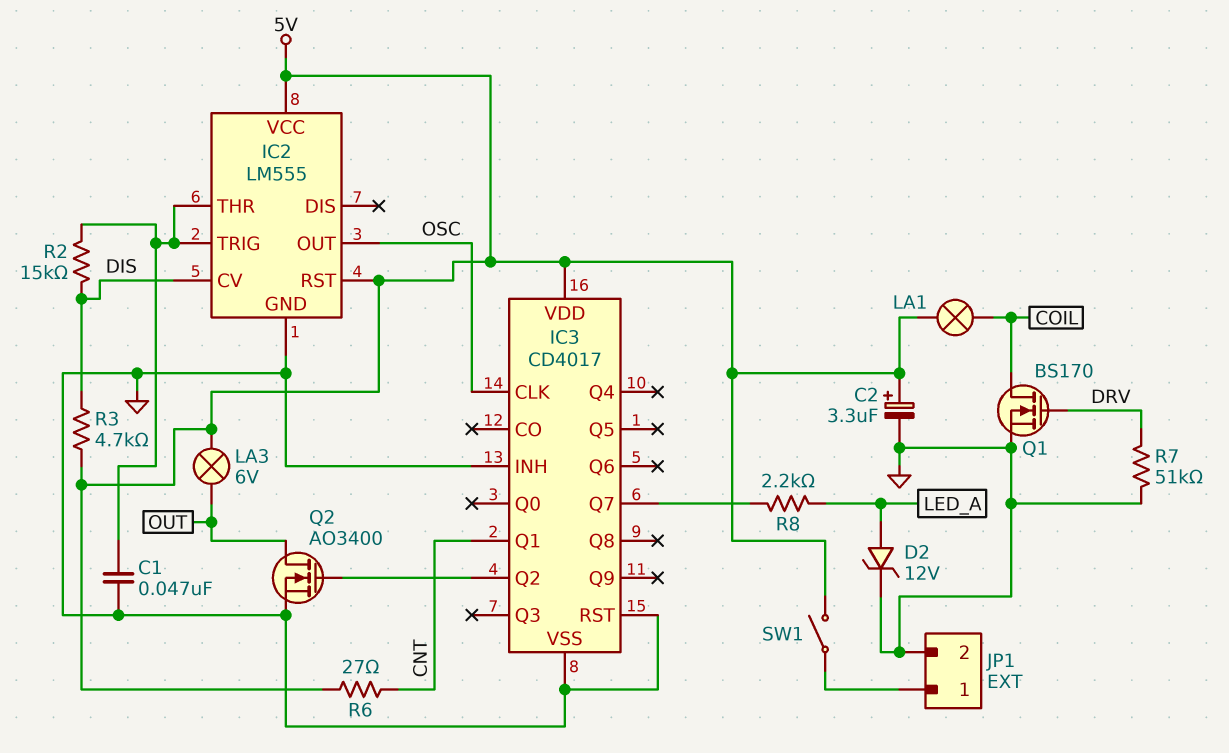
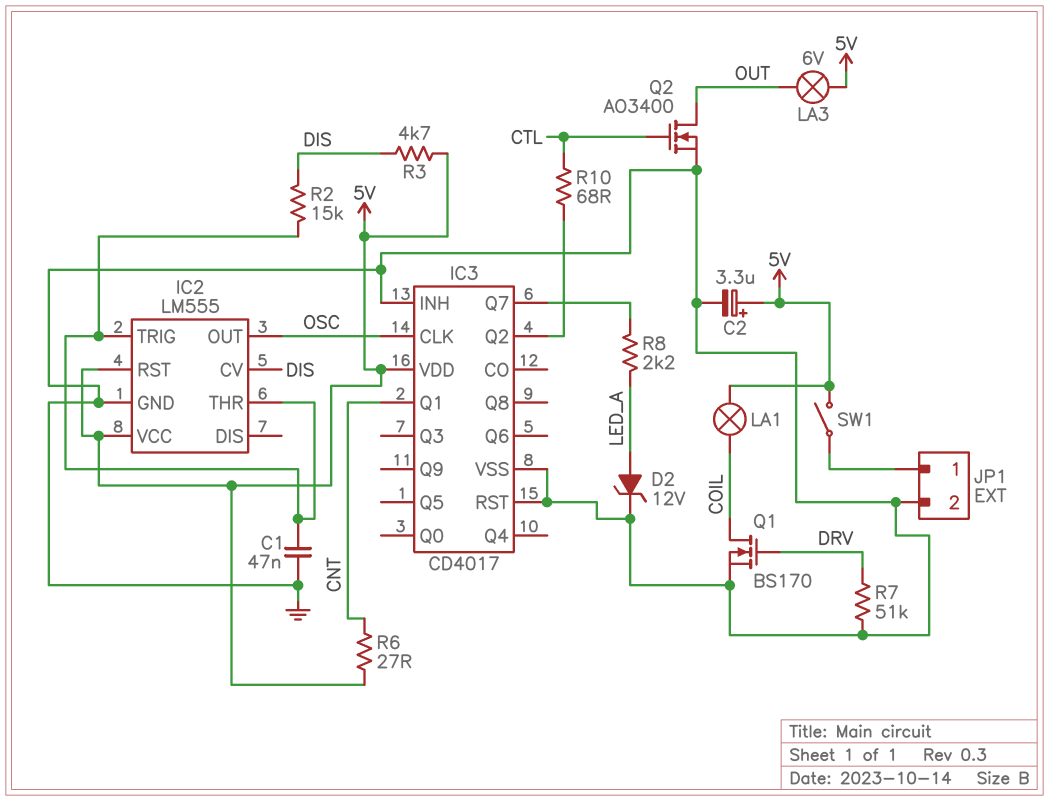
Q2: NMOS AO3400 (G IC3/Q2, D OUT, S GND) -> NMOS AO3400 (G CTL, D OUT, S GND)
R10: none -> 68 (CTL, IC3/Q2)

